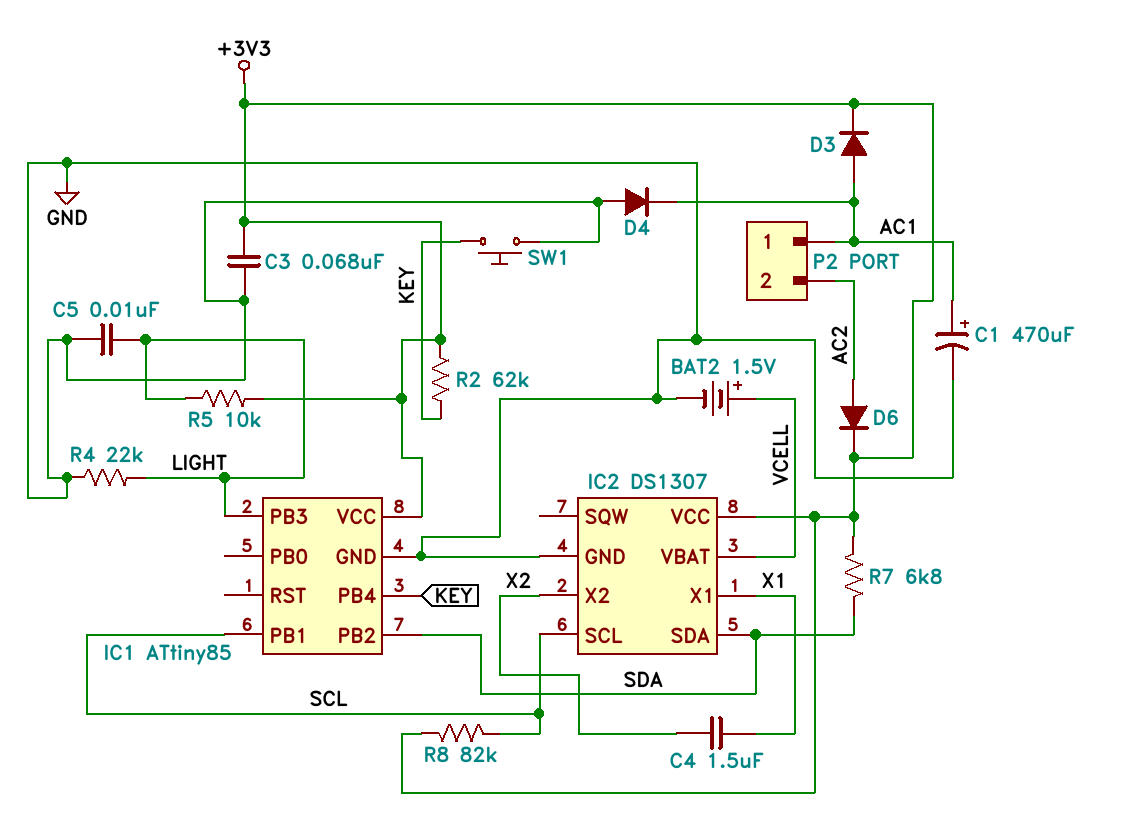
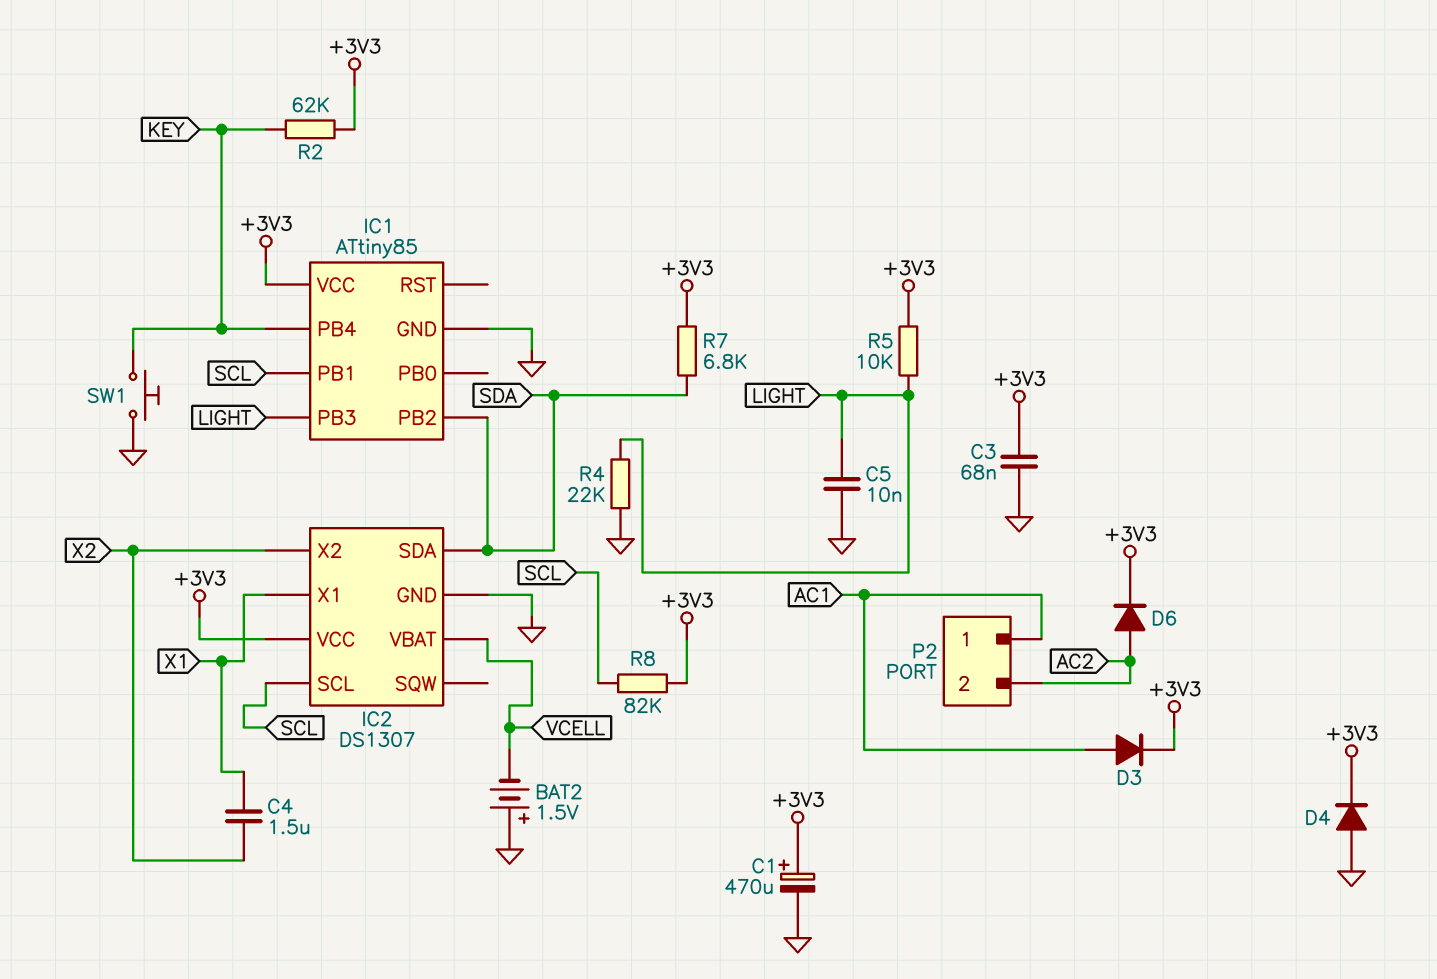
BAT2: 1.5V (plus VCELL, minus GND) -> 1.5V (plus GND, minus VCELL)
C1: 470uF (plus AC1, minus GND) -> 470uF (plus +3V3, minus GND)
D4: diode (A GND, K AC1) -> diode (A GND, K +3V3)

